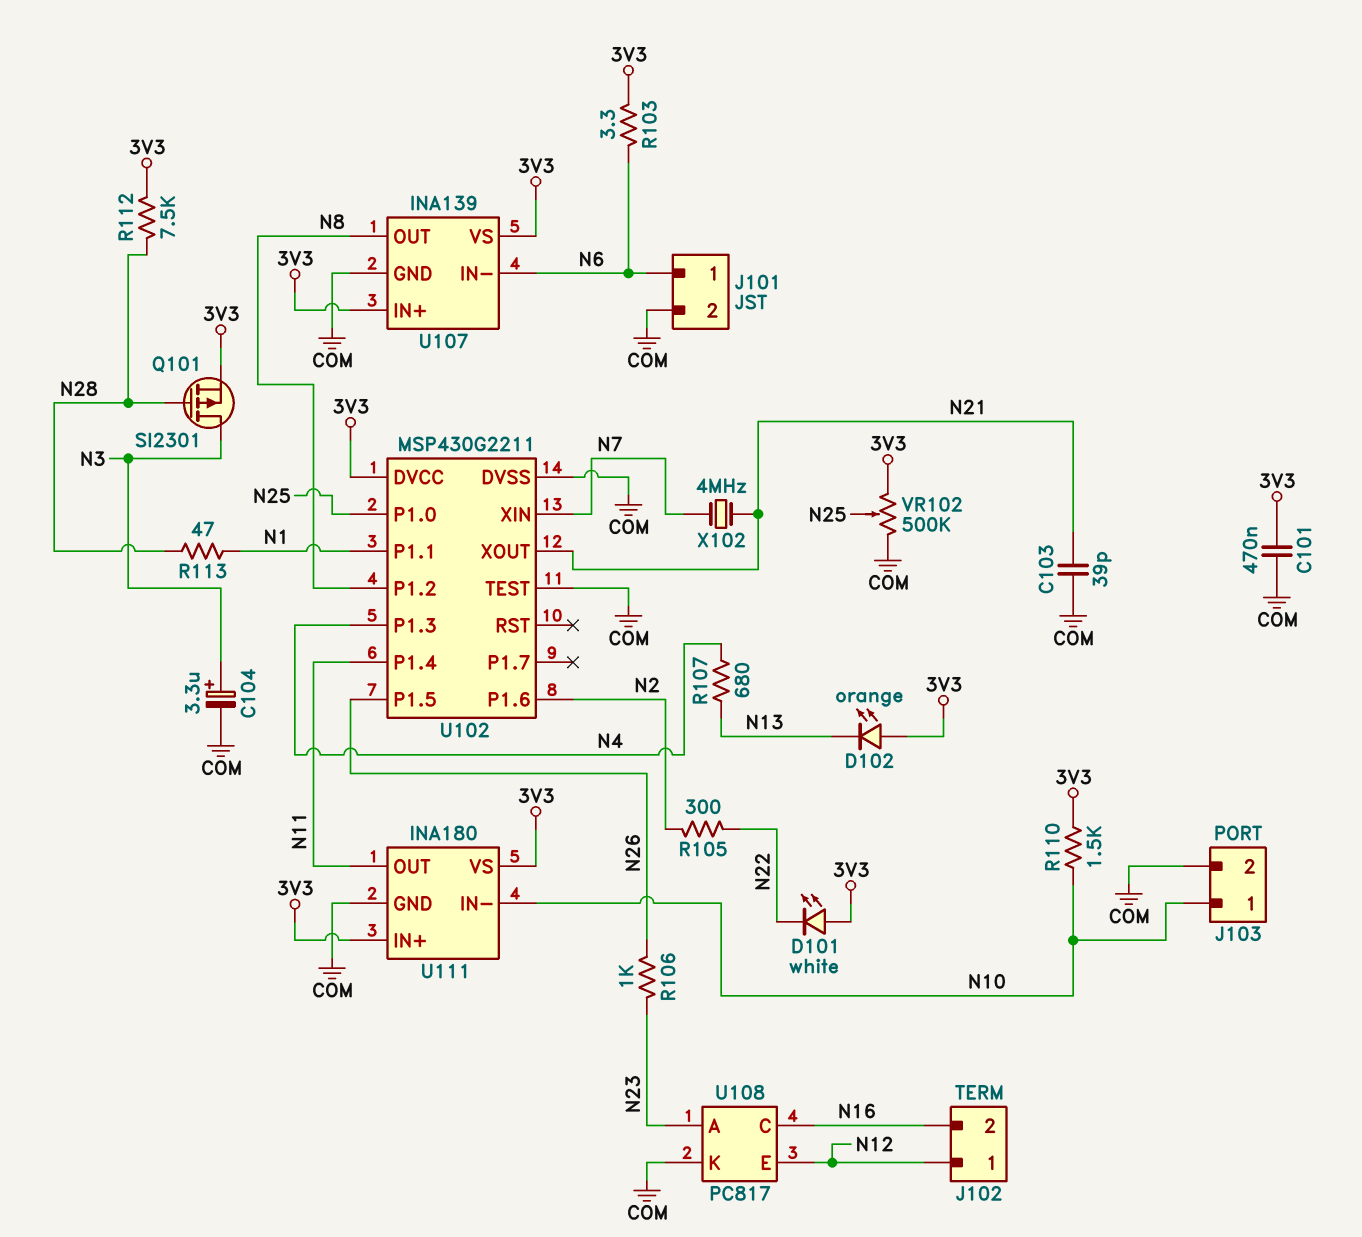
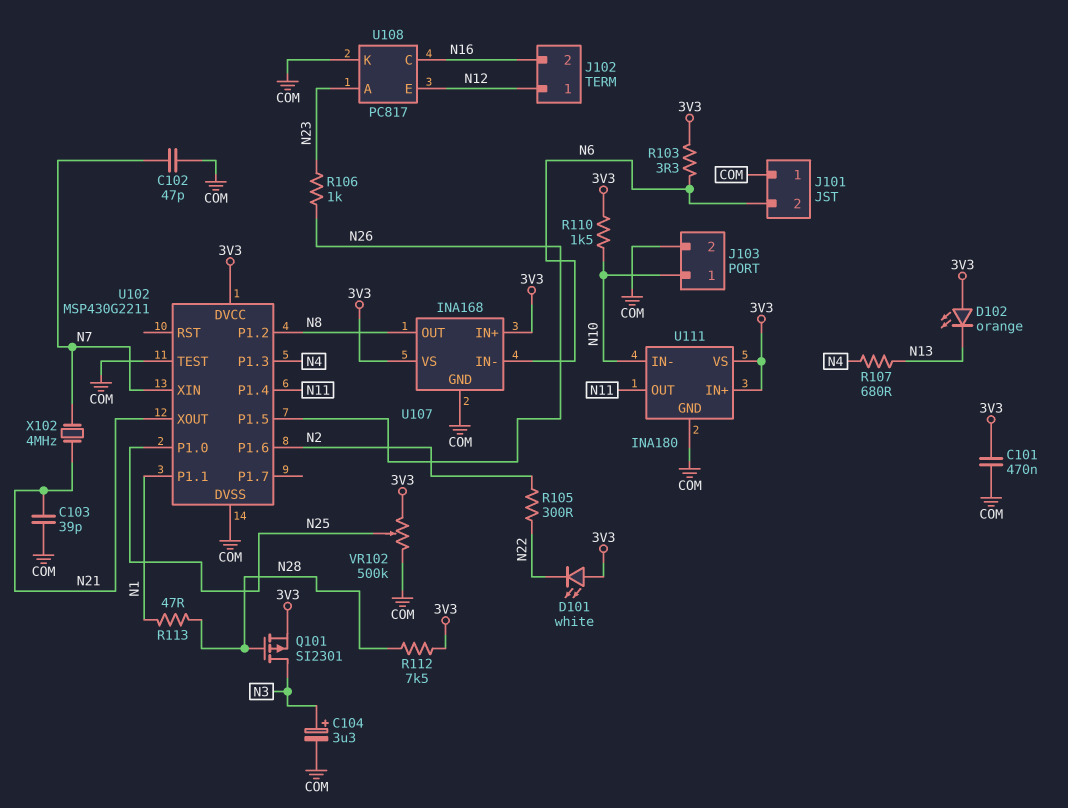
C102: none -> 47pF (COM, N7)
J101 pin 1: N6 -> COM
J101 pin 2: COM -> N6
U107: INA139 -> INA168

